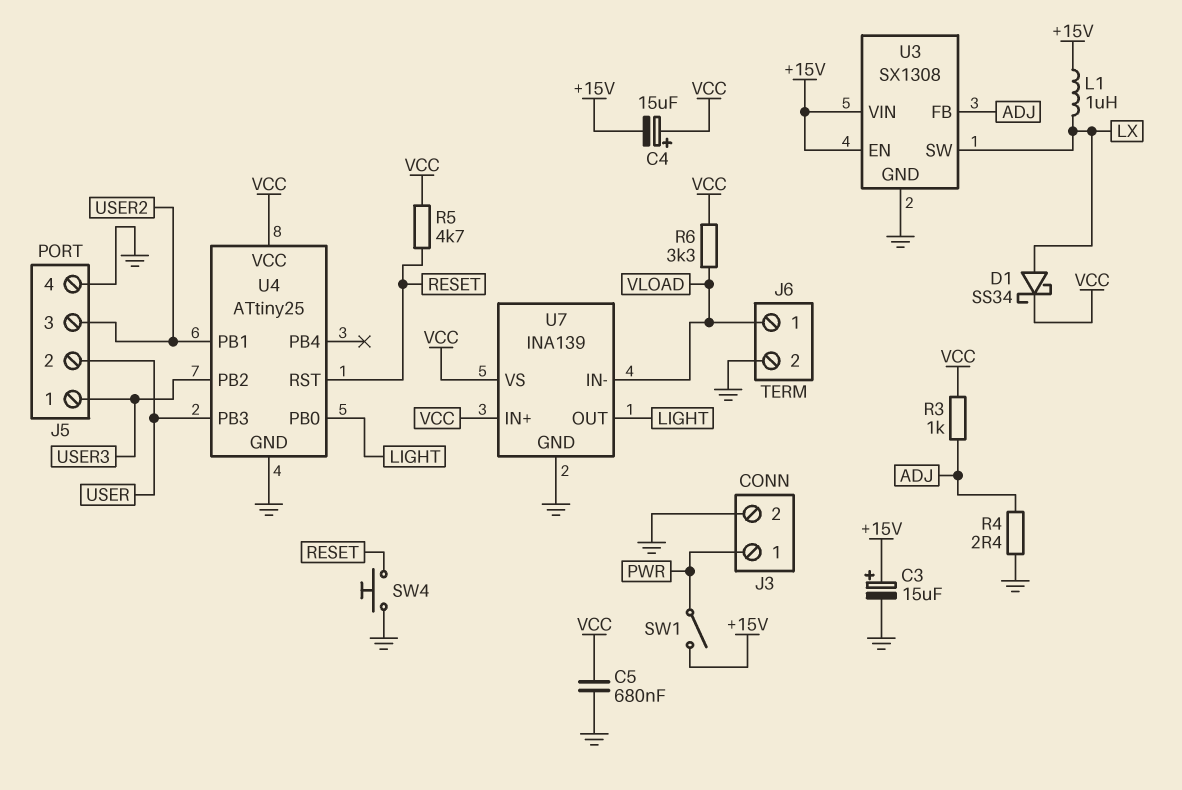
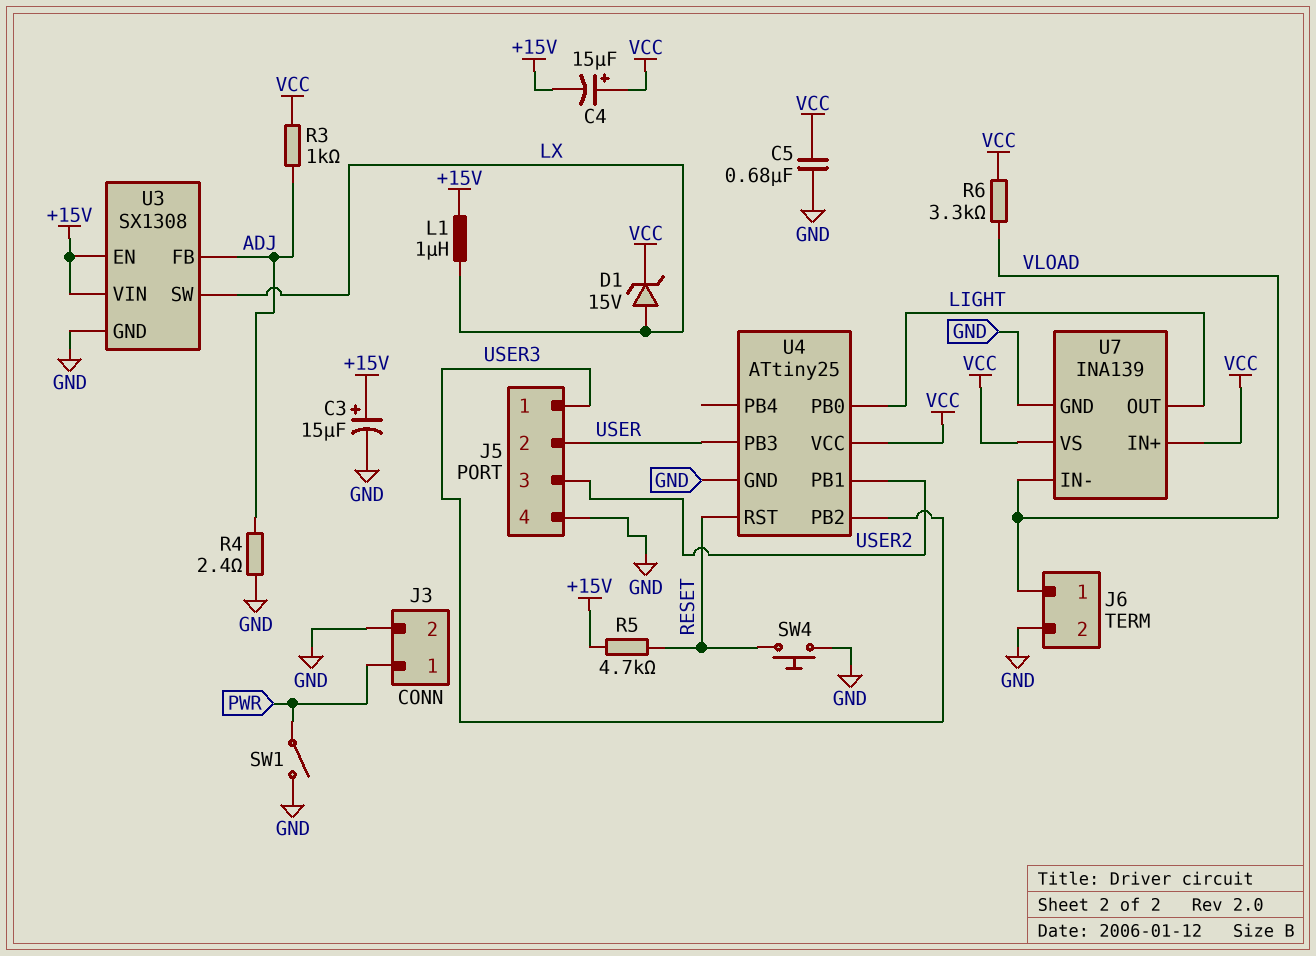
D1: schottky SS34 (A LX, K VCC) -> zener 15V (A LX, K VCC)
R5: 4.7k (RESET, VCC) -> 4.7k (+15V, RESET)
SW1: switch (+15V, PWR) -> switch (GND, PWR)

